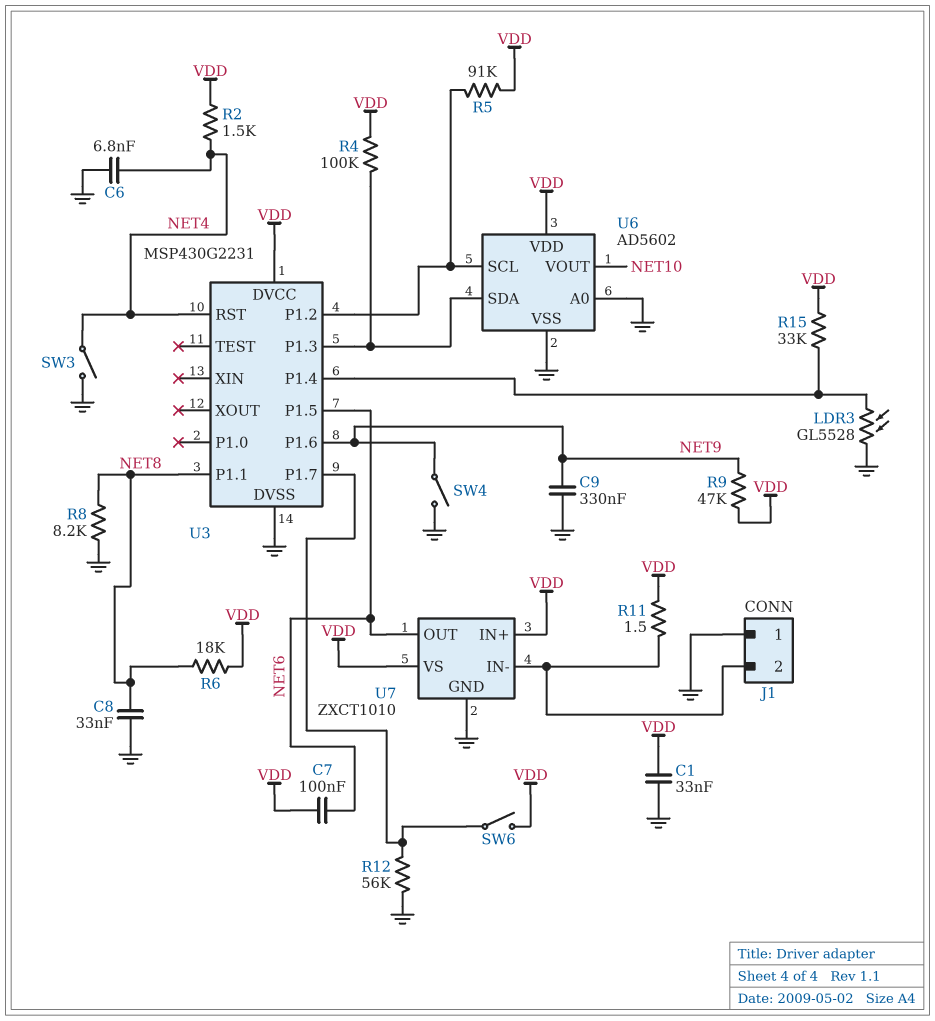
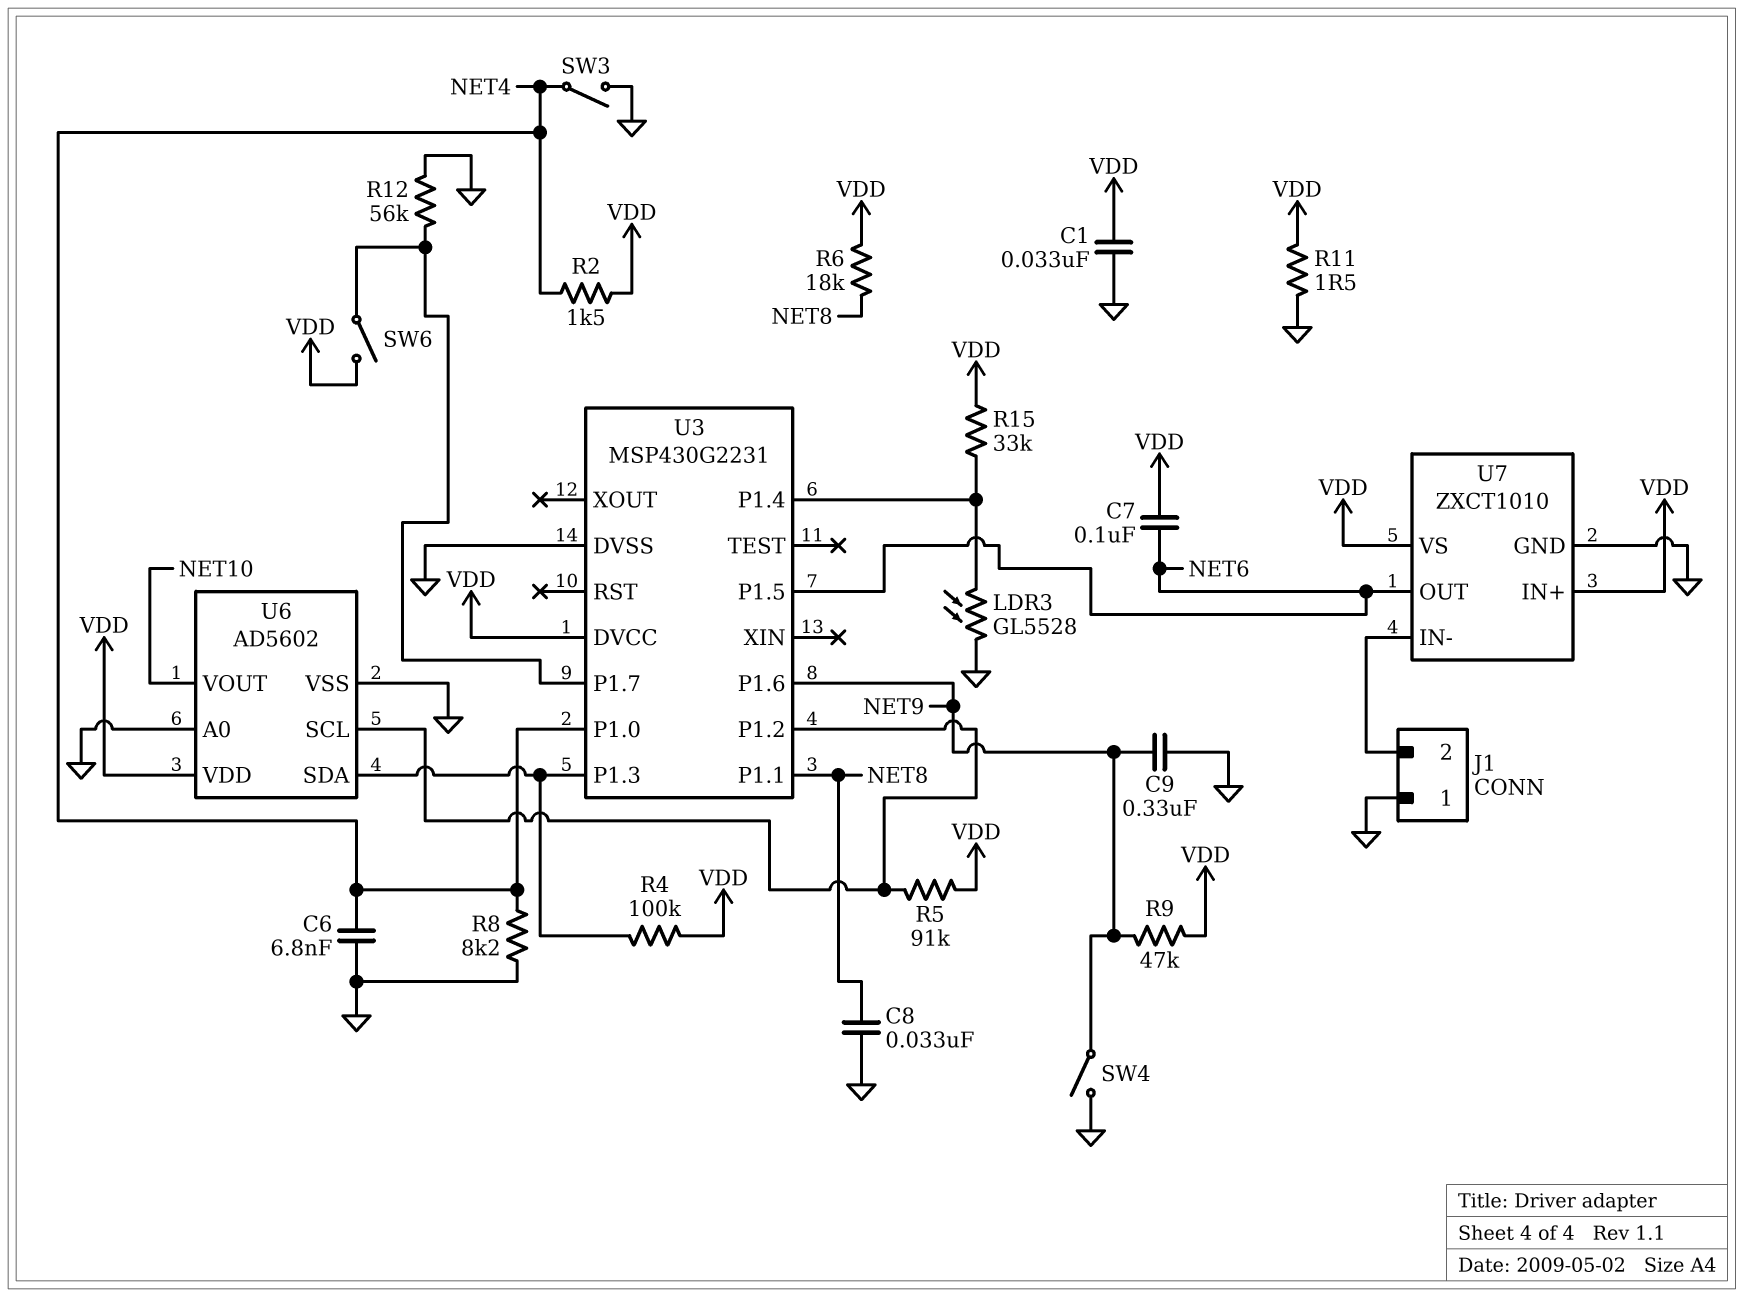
R8: 8.2k (GND, NET8) -> 8.2k (GND, NET4)
R11: 1.5 (J1/2, VDD) -> 1.5 (GND, VDD)
U3 pin P1.0: none -> NET4
U3 pin RST: NET4 -> none

